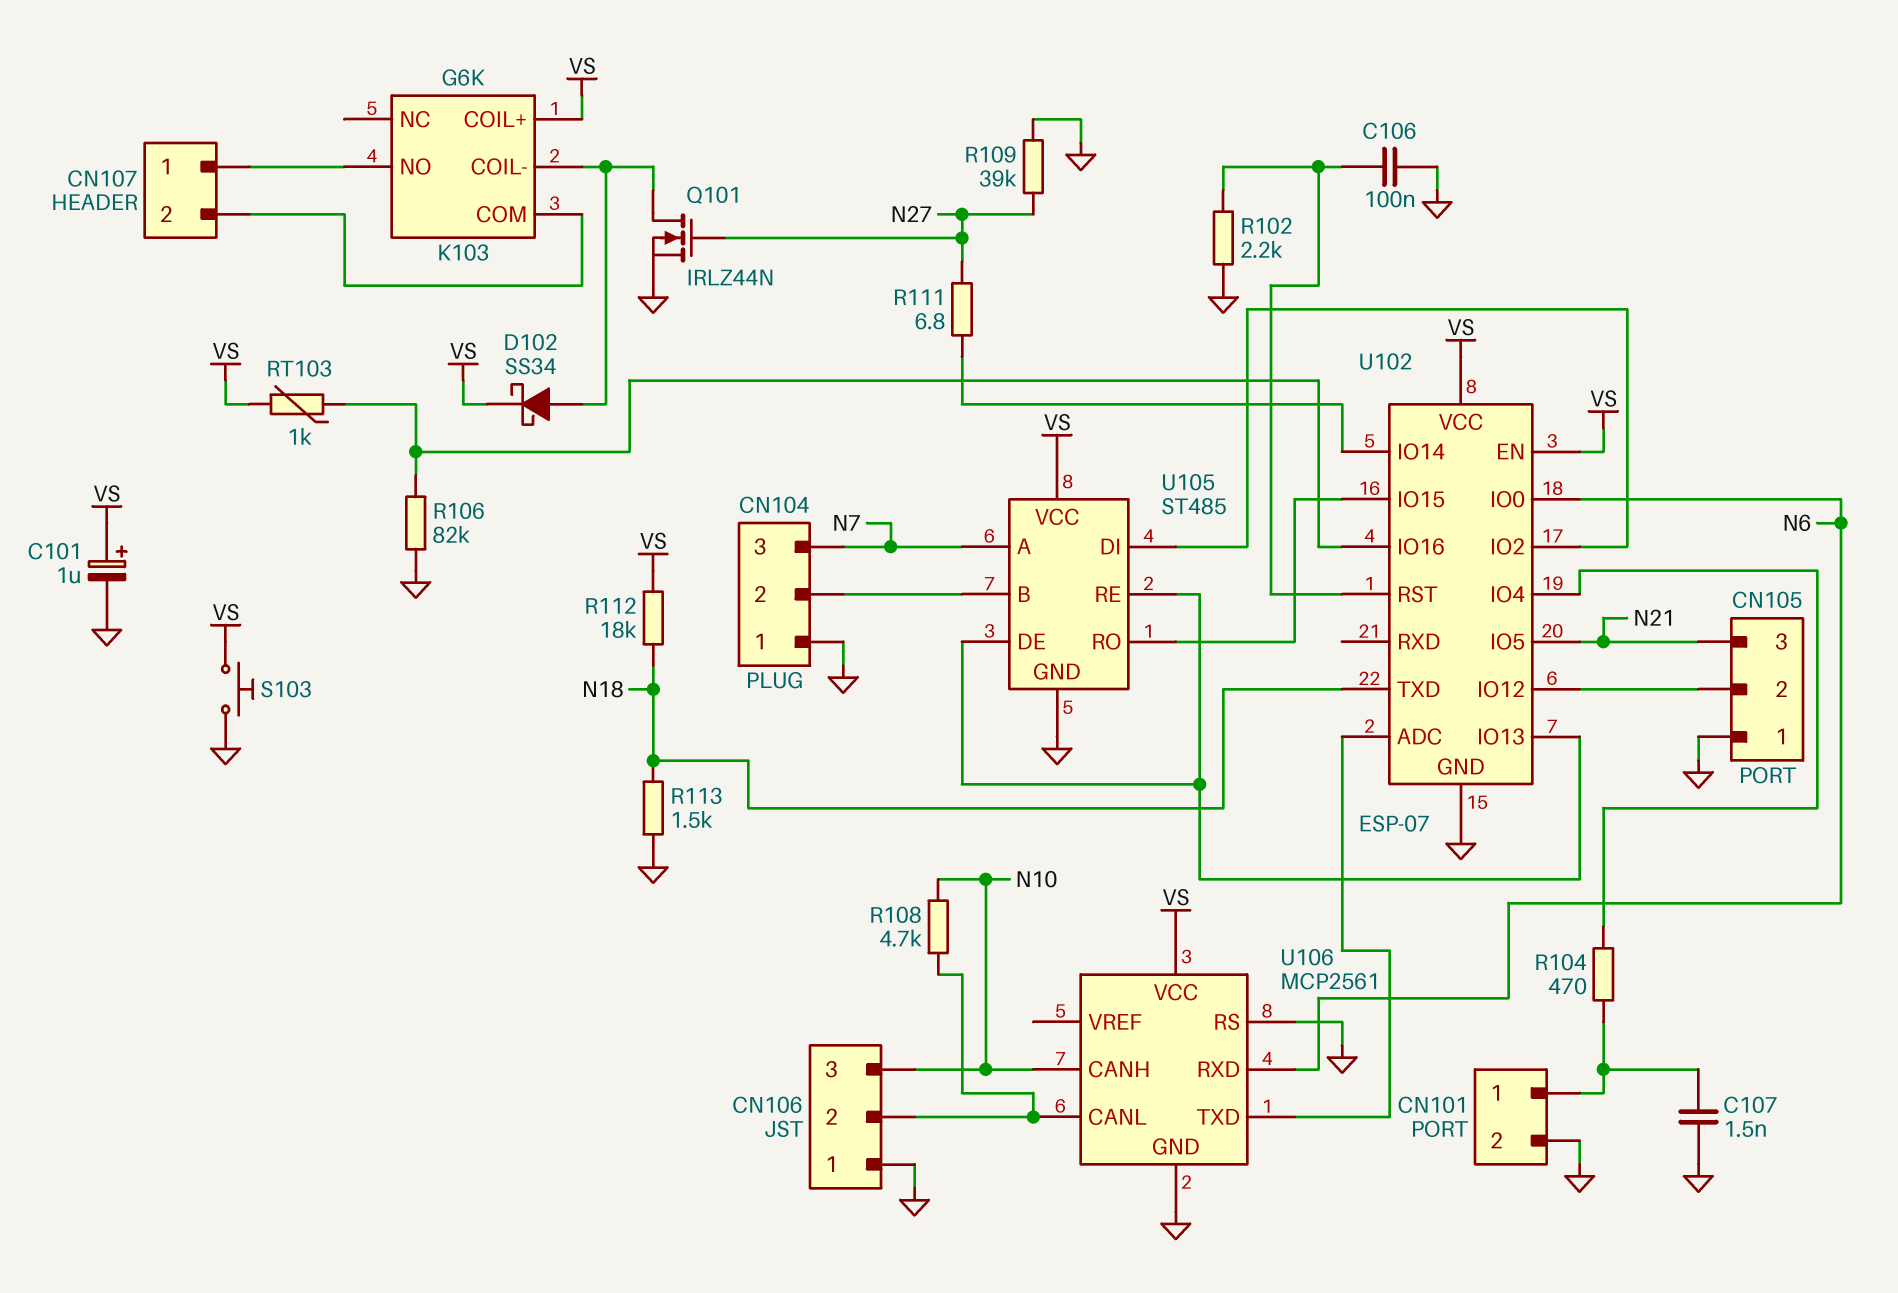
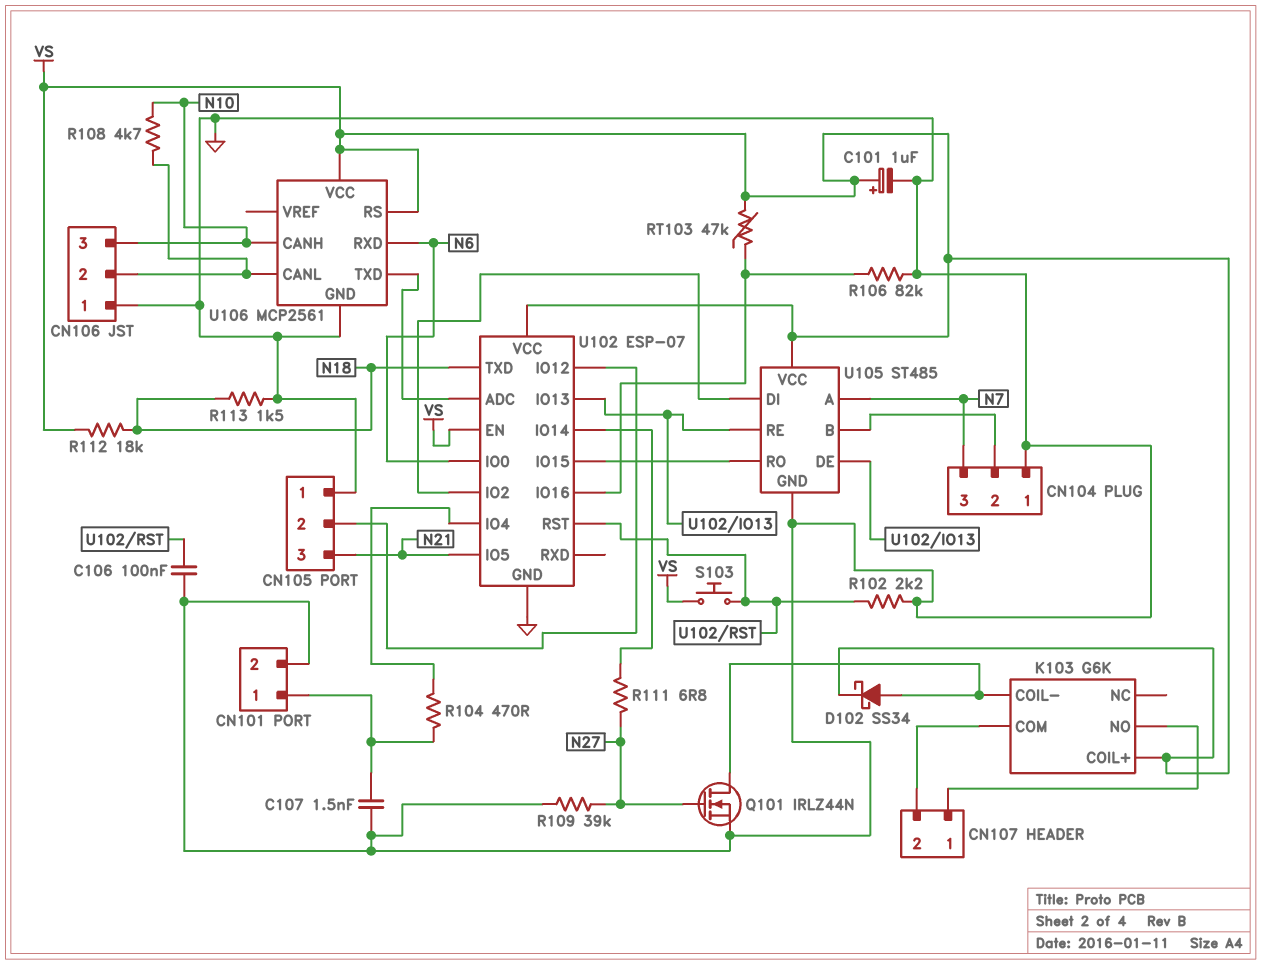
RT103: 1k (U102/IO16, VS) -> 47k (U102/IO16, VS)
S103: button (GND, VS) -> button (U102/RST, VS)
U106 pin RS: GND -> VS

